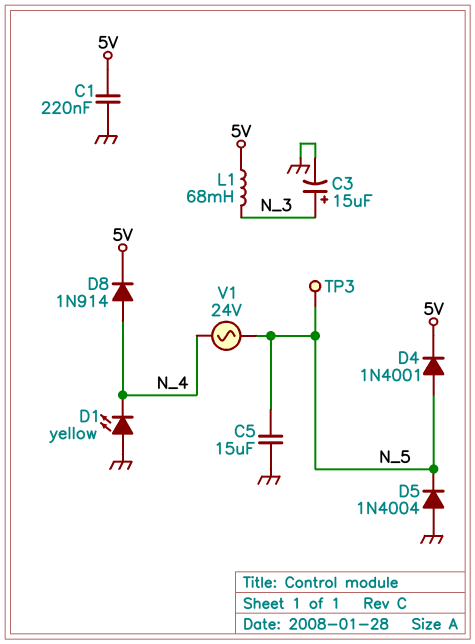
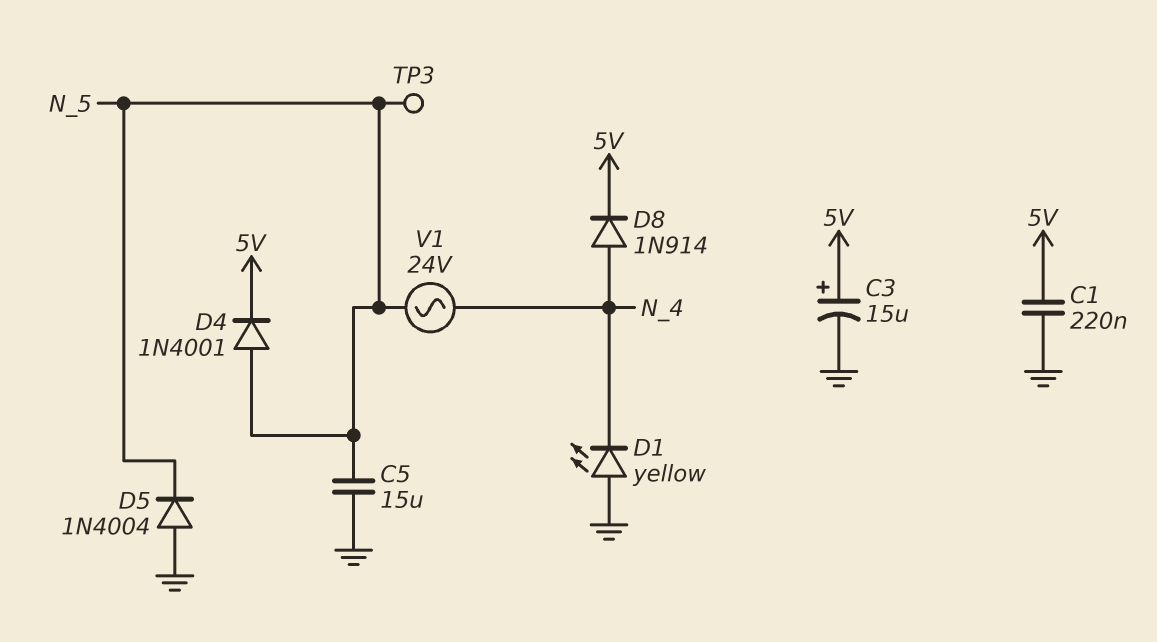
C3: 15uF (plus N_3, minus GND) -> 15uF (plus 5V, minus GND)
L1: 68mH (5V, N_3) -> none

